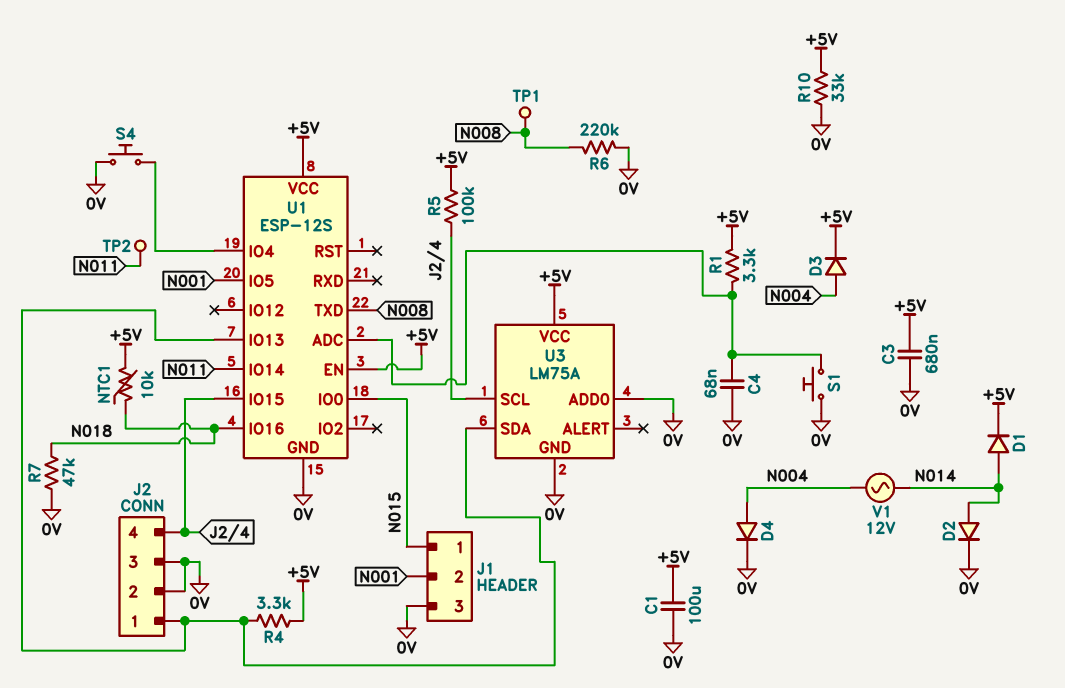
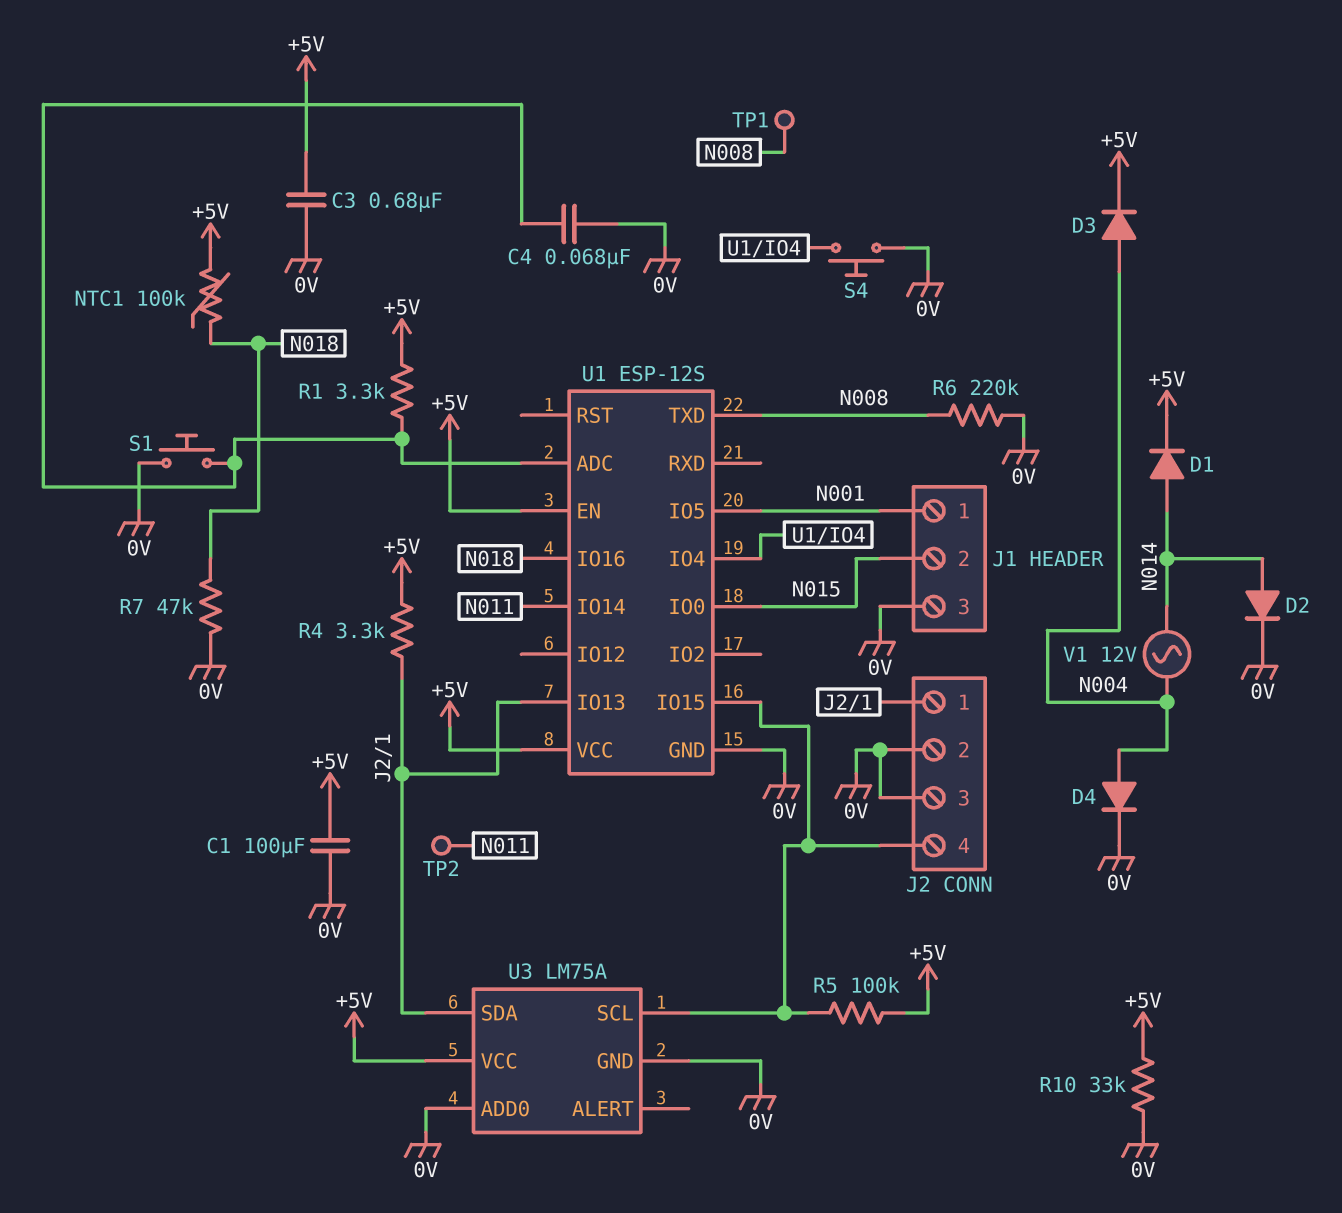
J1 pin 1: N015 -> N001
J1 pin 2: N001 -> N015
NTC1: 10k (+5V, N018) -> 100k (+5V, N018)

